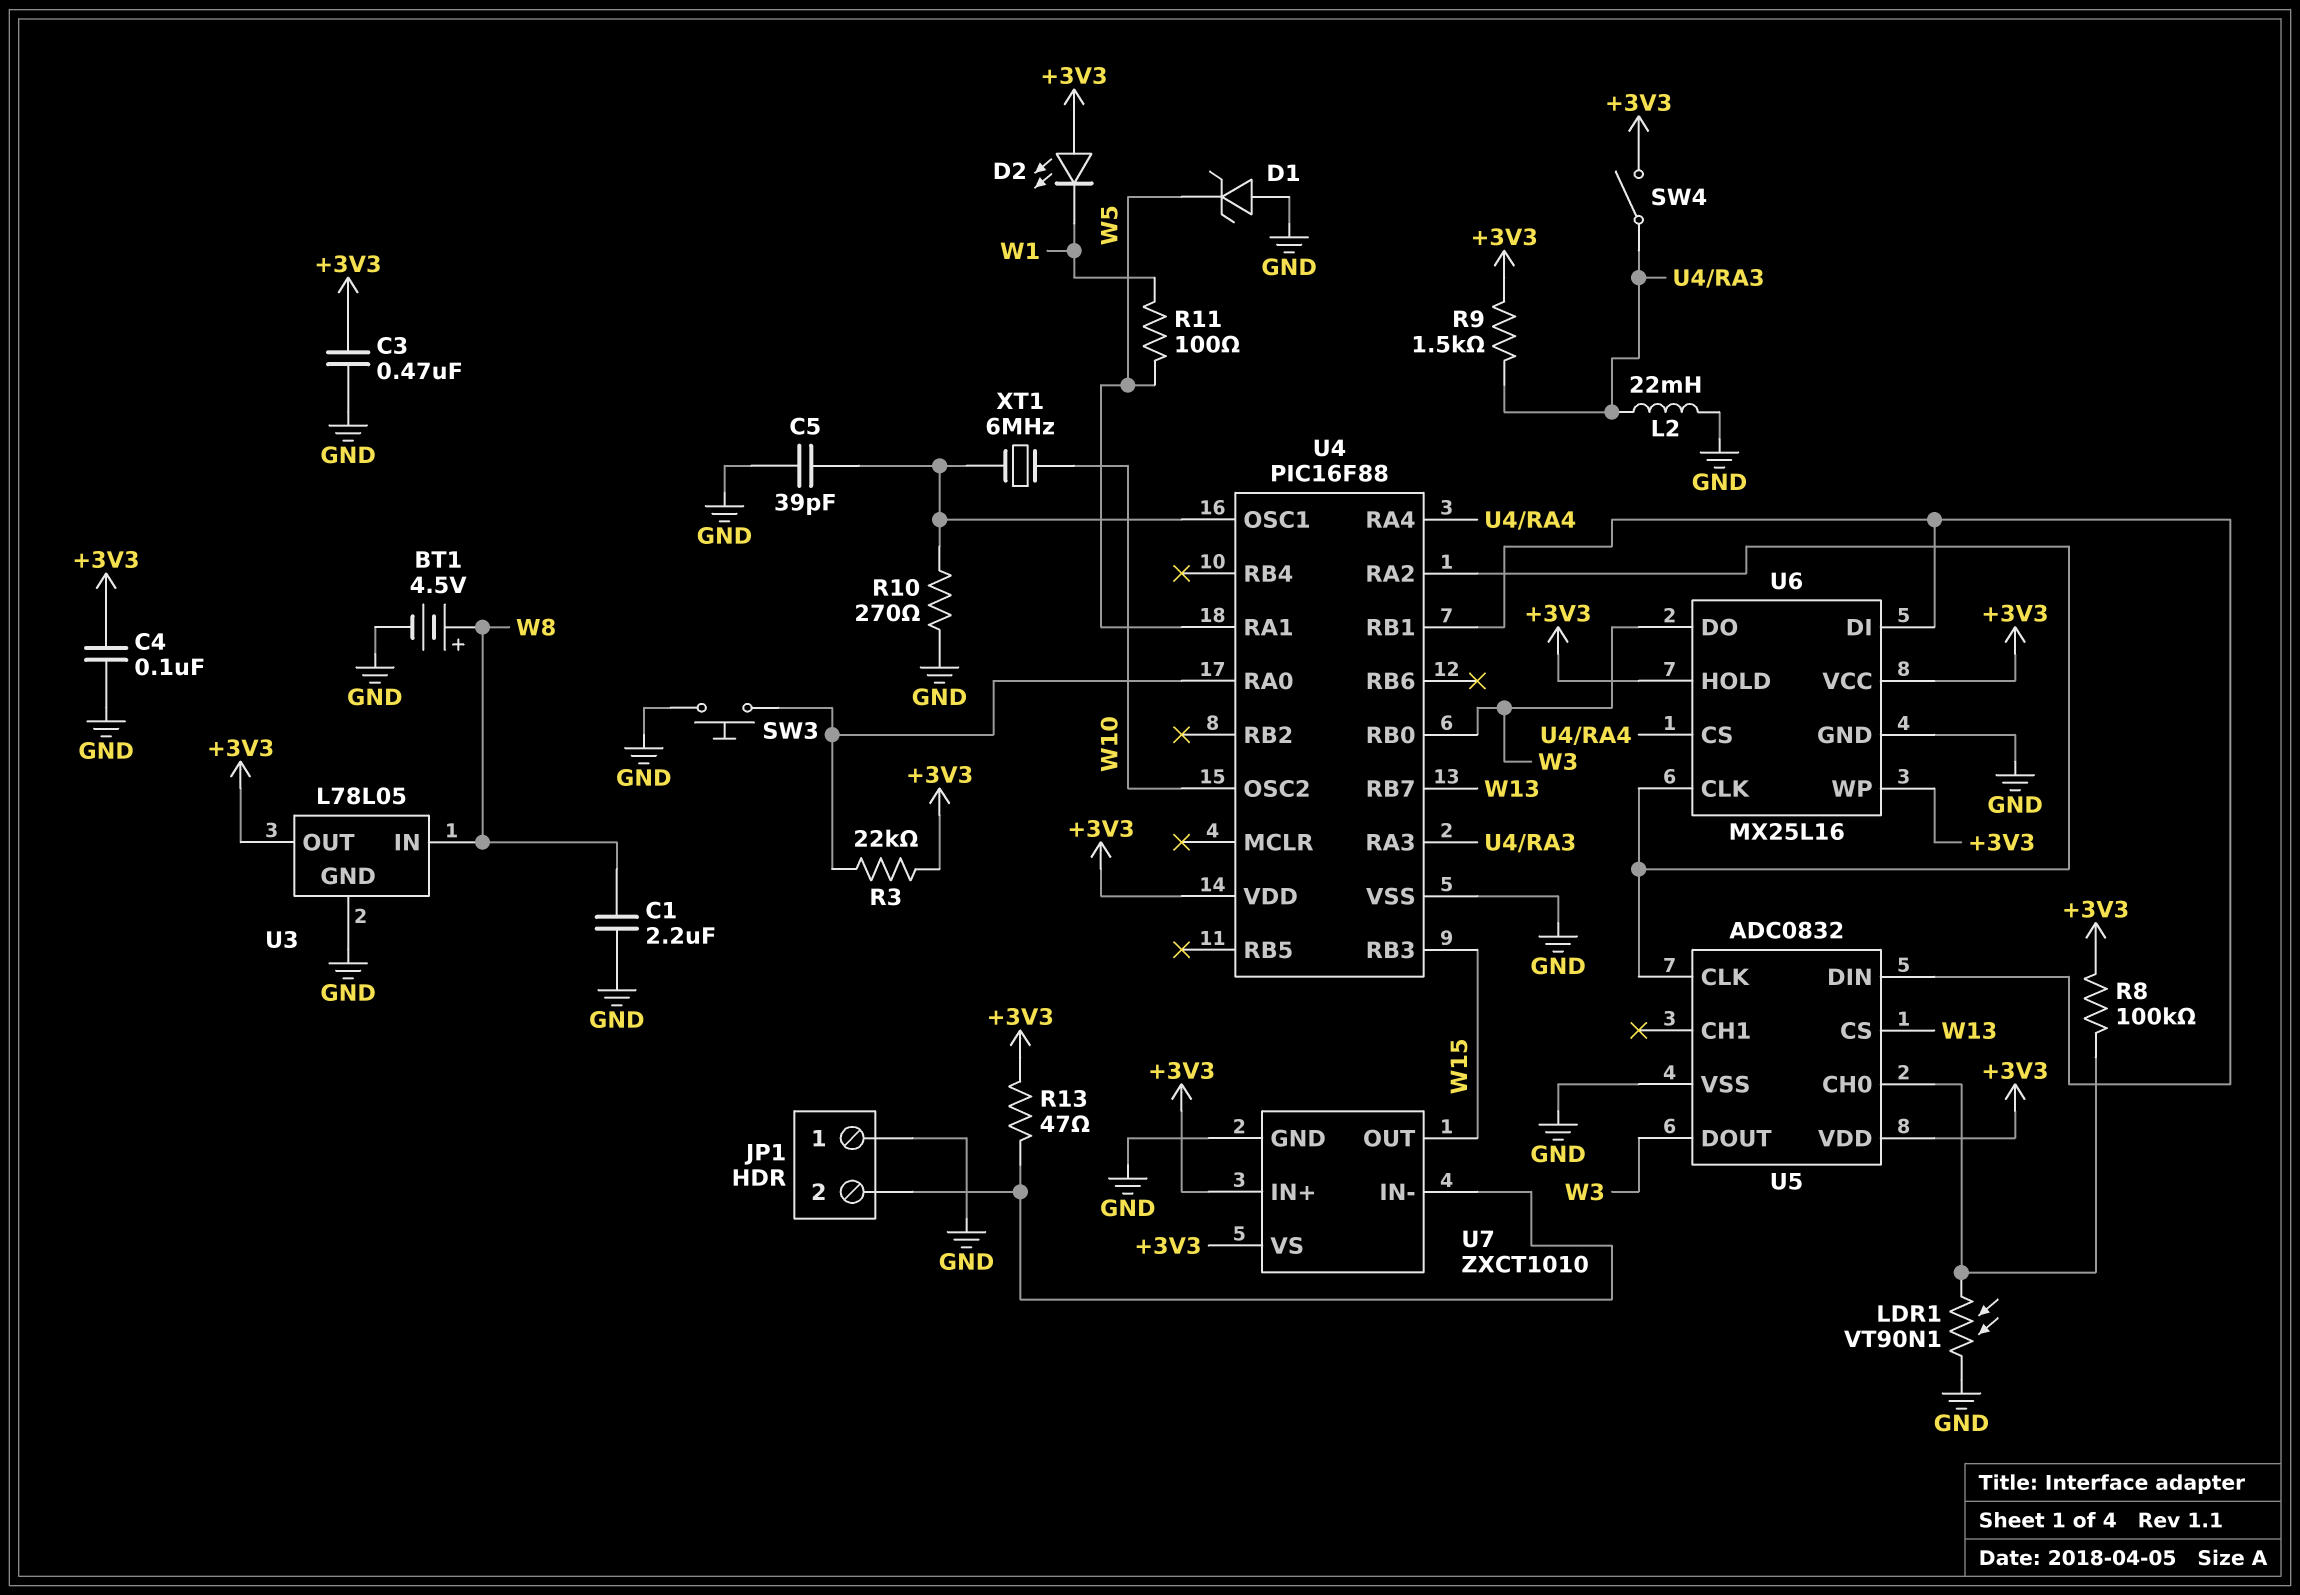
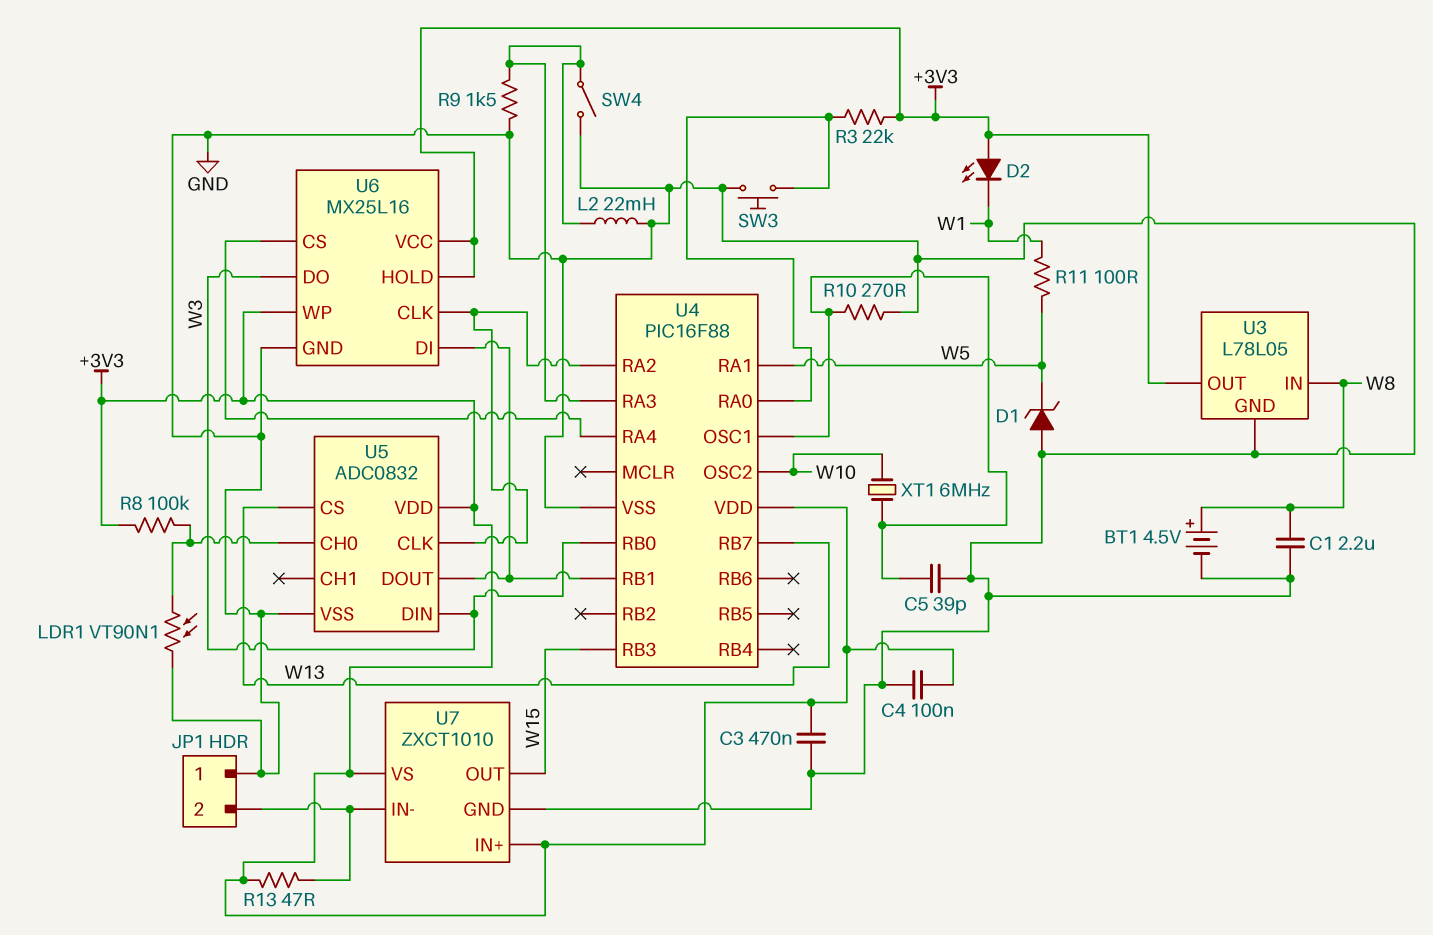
R9: 1.5k (+3V3, U4/RA3) -> 1.5k (GND, U4/RA3)
SW4: switch (+3V3, U4/RA3) -> switch (GND, U4/RA3)
U5 pin DIN: U4/RB1 -> W3
U5 pin DOUT: W3 -> U4/RB1

